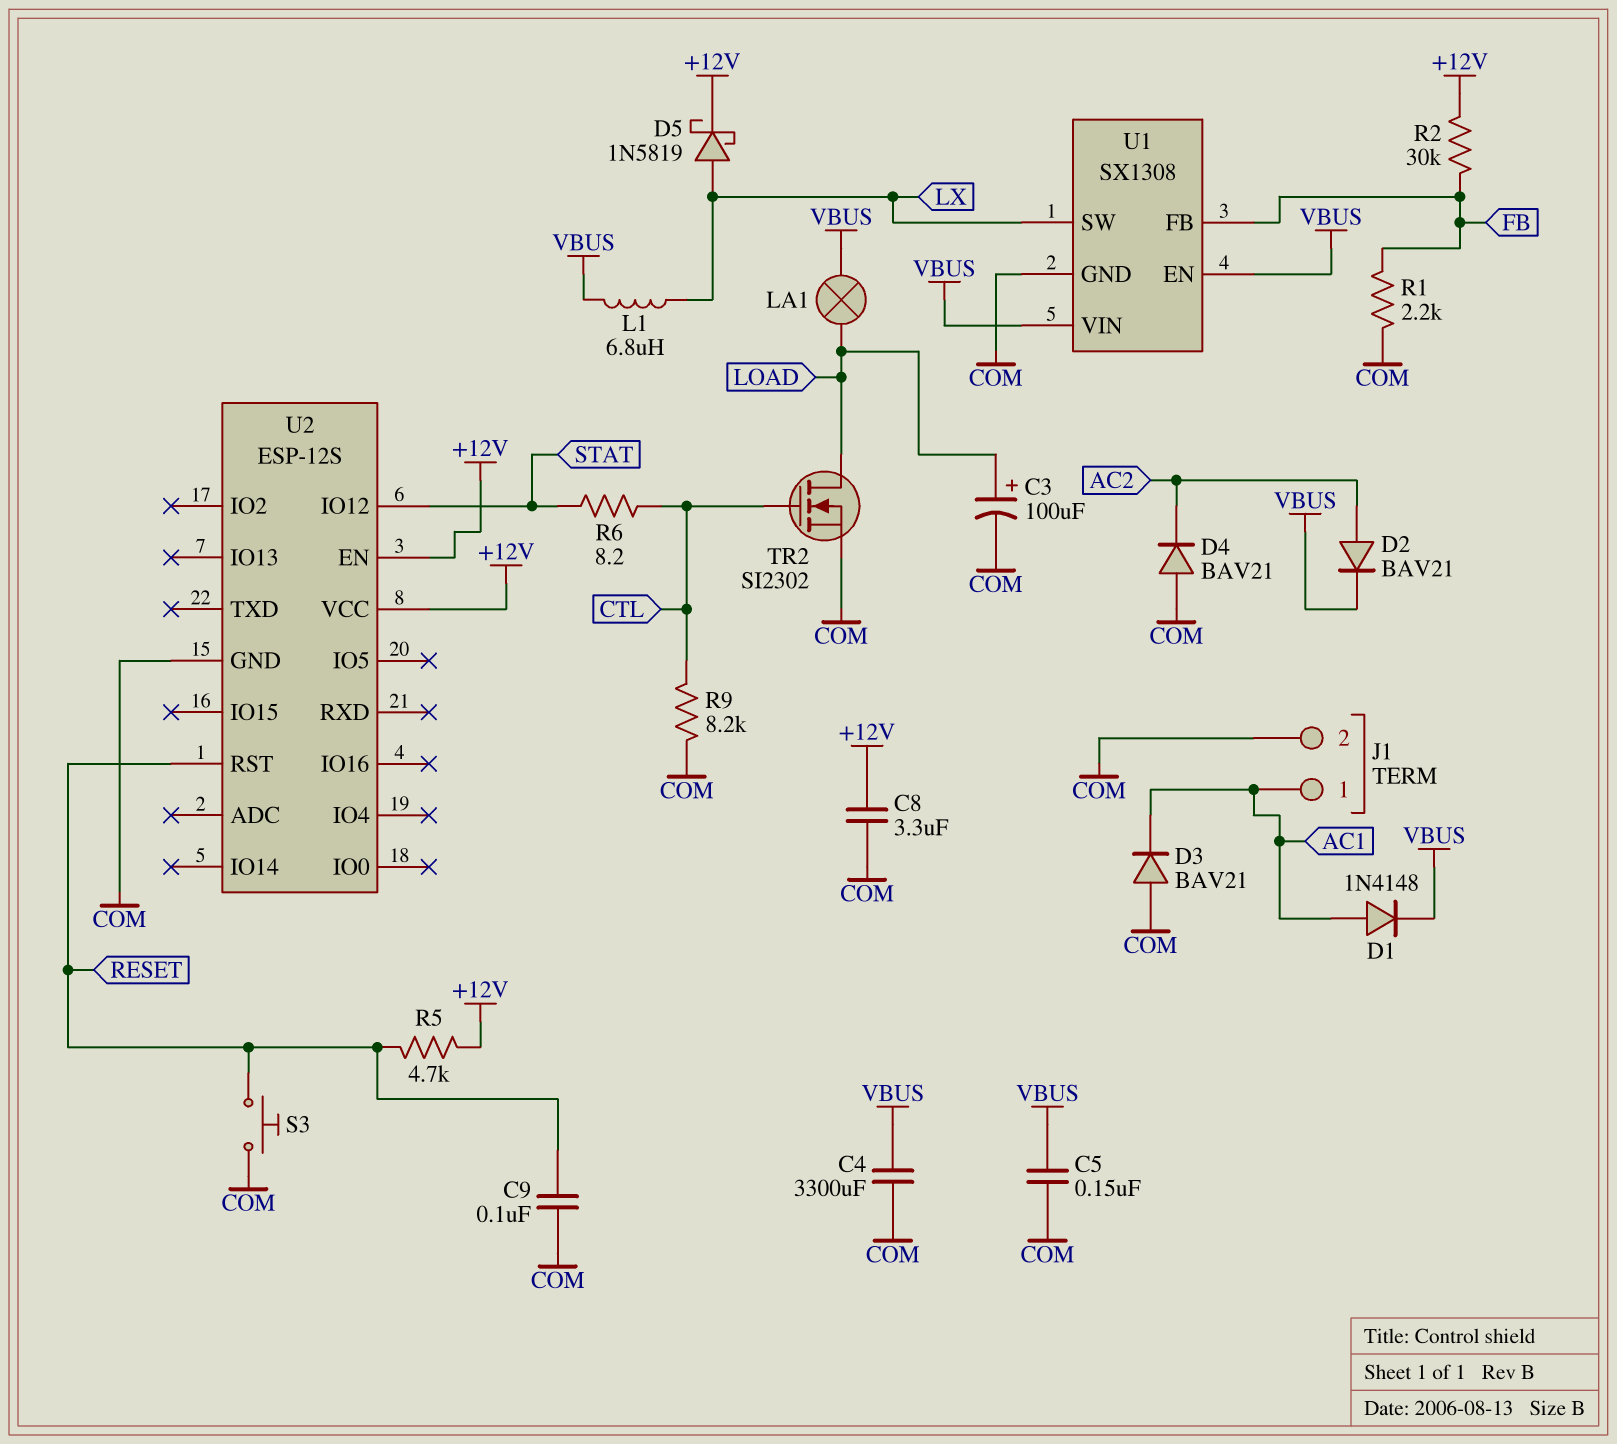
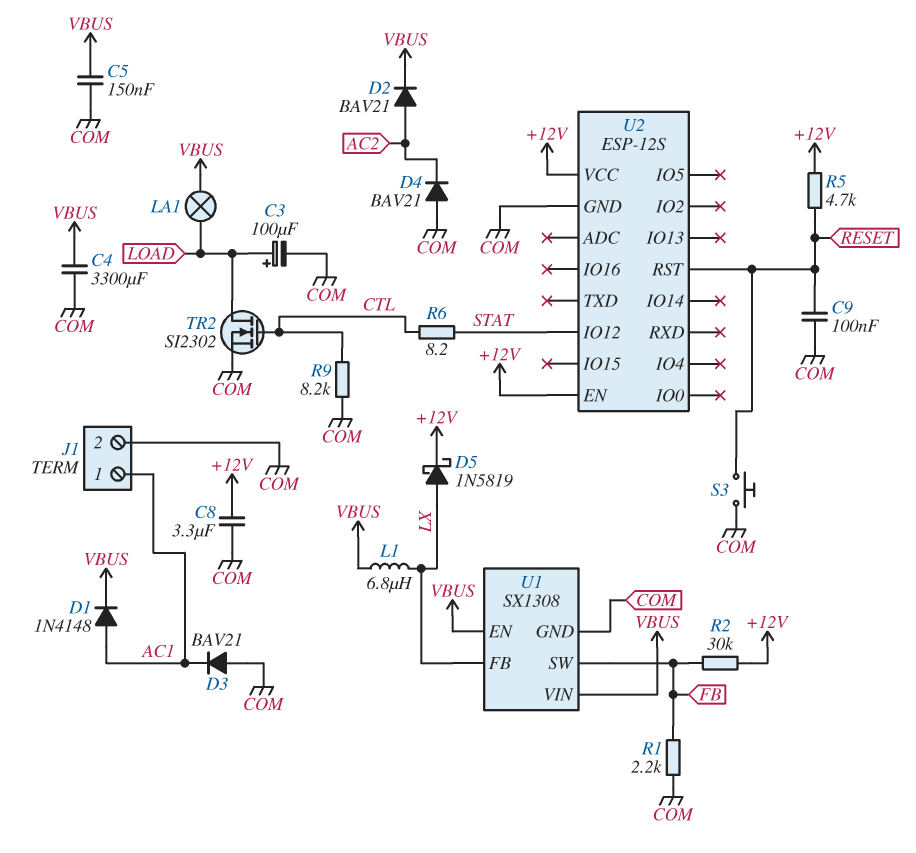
U1 pin FB: FB -> LX
U1 pin SW: LX -> FB

